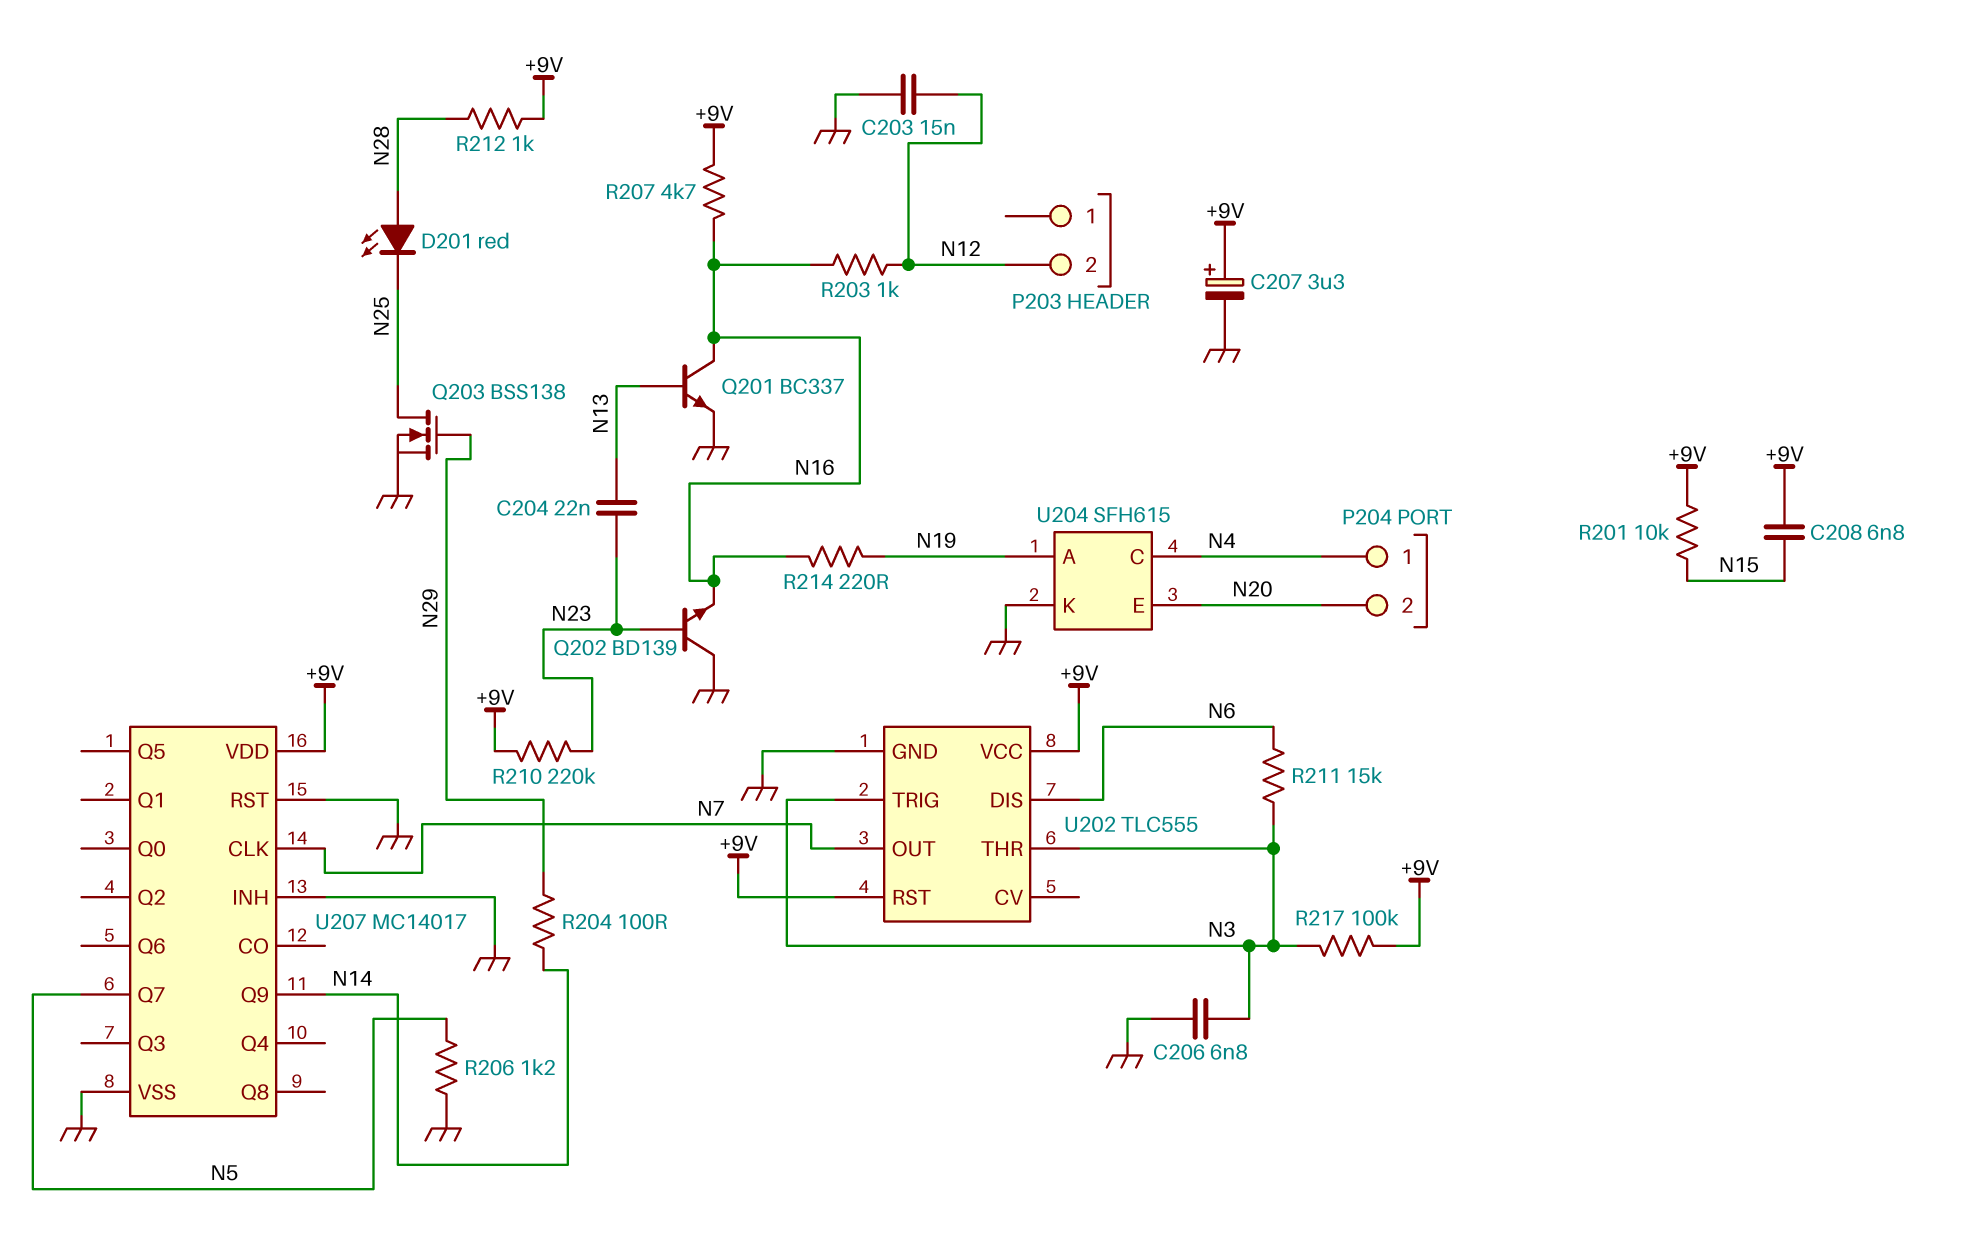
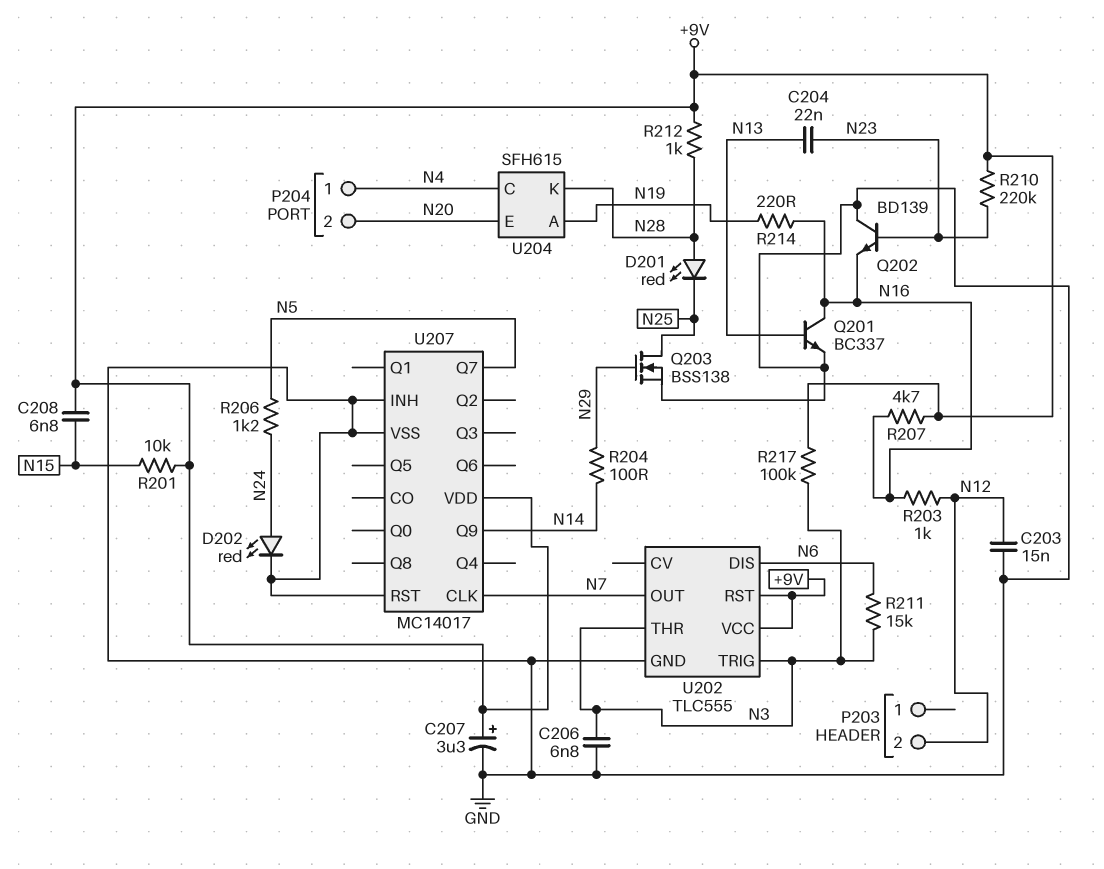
D202: none -> LED red (A N24, K GND)
R206: 1.2k (GND, N5) -> 1.2k (N5, N24)
U204 pin K: GND -> N28

